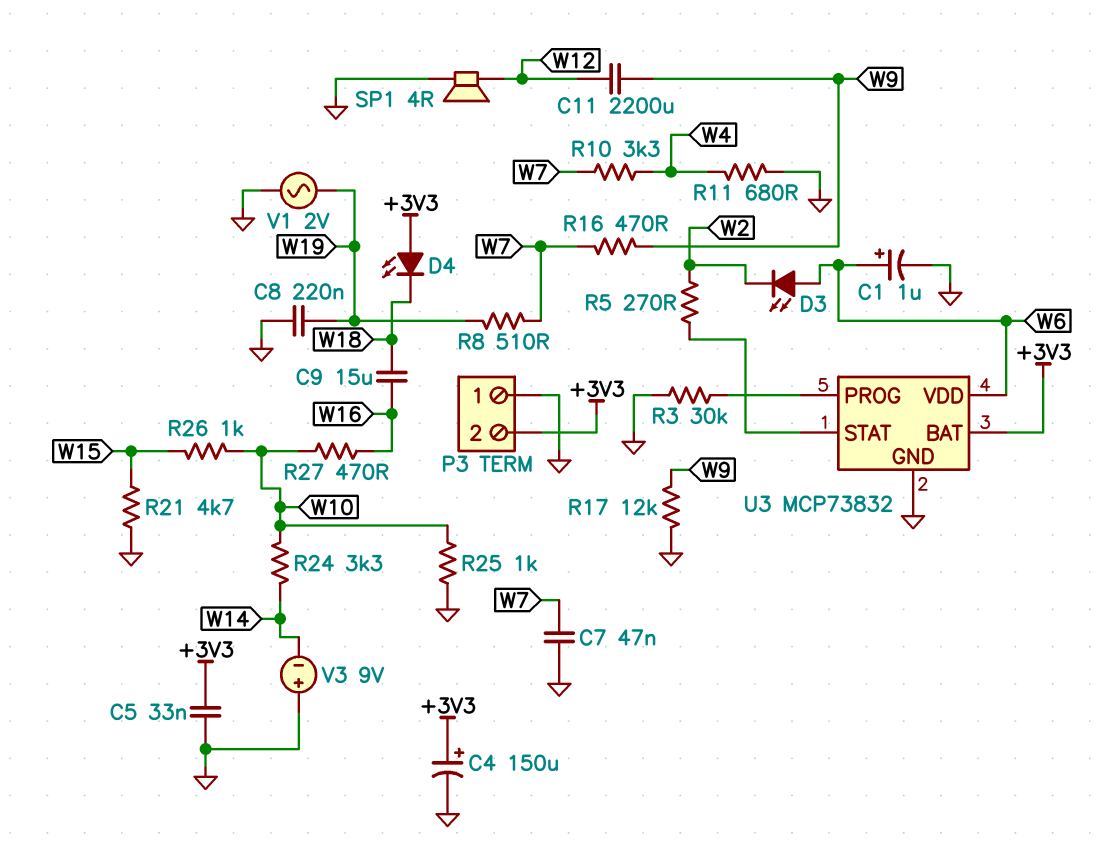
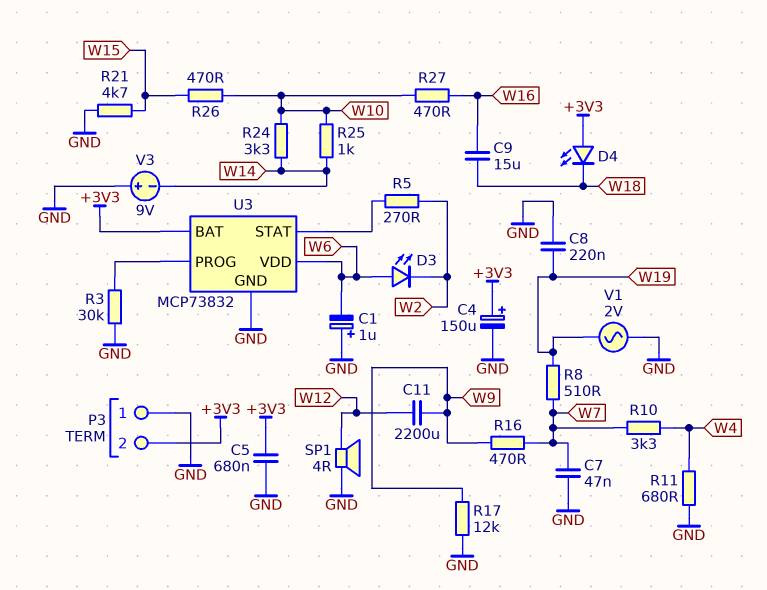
C1: 1uF (plus W6, minus GND) -> 1uF (plus GND, minus W6)
C5: 33nF (+3V3, GND) -> 680nF (+3V3, GND)
R25: 1k (GND, W10) -> 1k (W10, W14)
R26: 1k (W10, W15) -> 470 (W10, W15)

